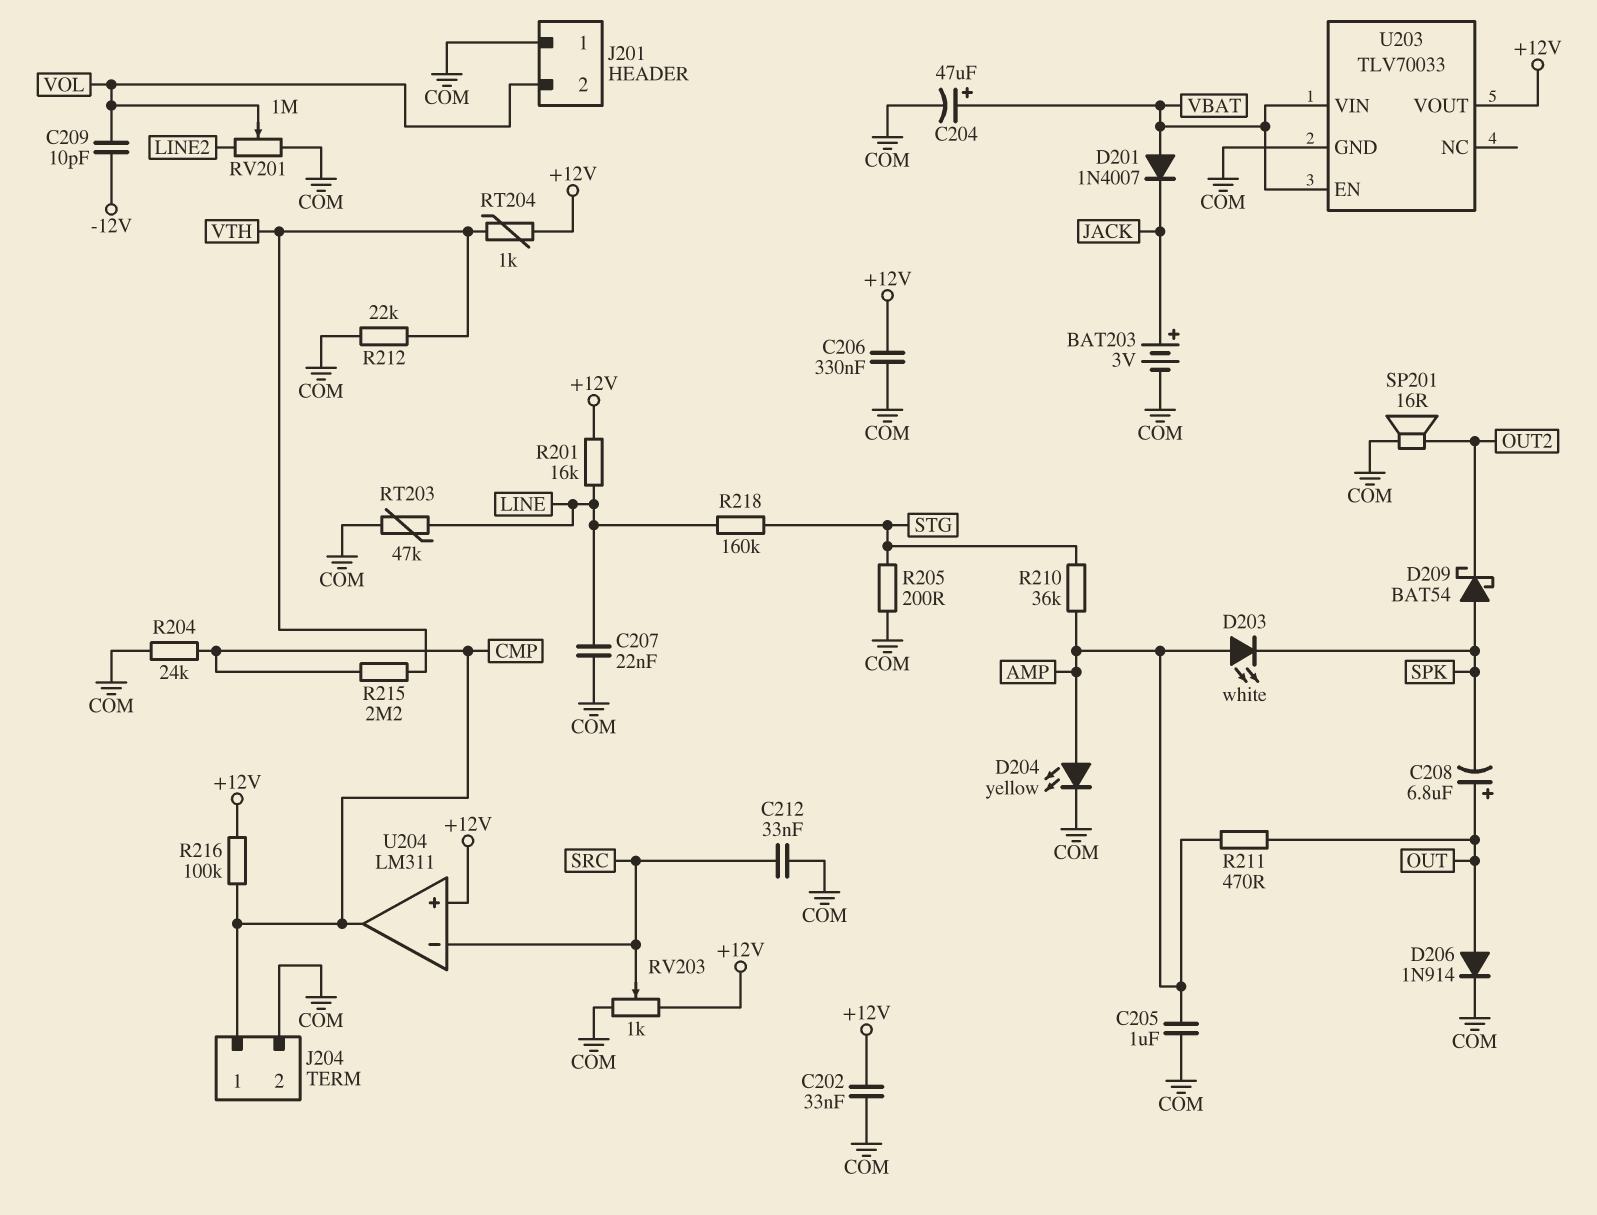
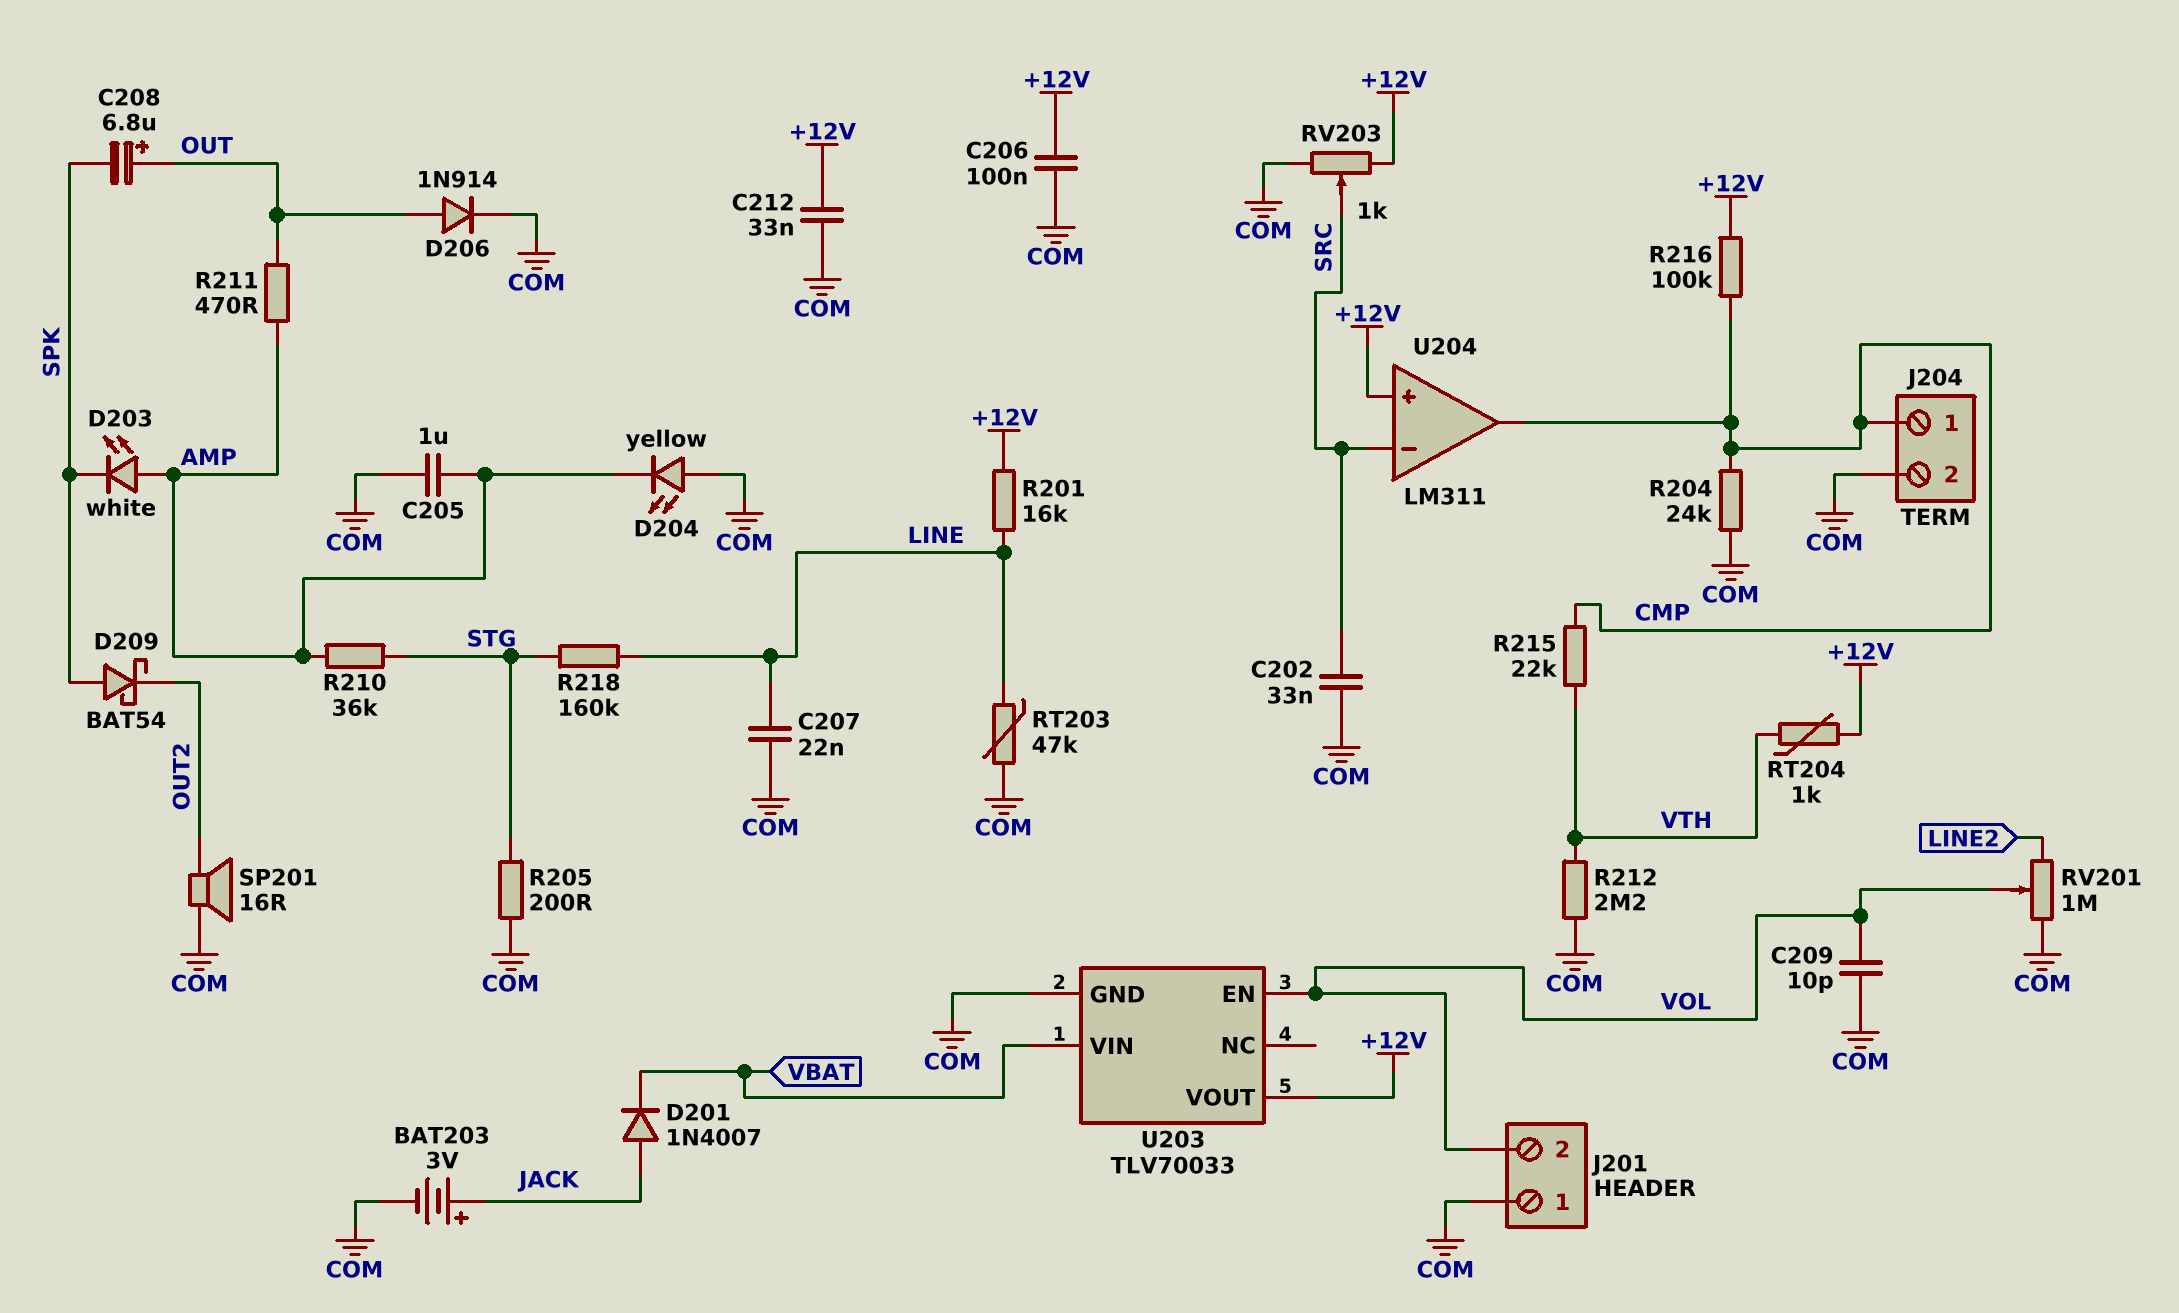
C202: 33nF (+12V, COM) -> 33nF (COM, SRC)
C204: 47uF (plus VBAT, minus COM) -> none
C206: 330nF (+12V, COM) -> 100nF (+12V, COM)
C209: 10pF (-12V, VOL) -> 10pF (COM, VOL)
C212: 33nF (COM, SRC) -> 33nF (+12V, COM)
D201: diode 1N4007 (A VBAT, K JACK) -> diode 1N4007 (A JACK, K VBAT)
D204: LED yellow (A AMP, K COM) -> LED yellow (A COM, K AMP)
R212: 22k (COM, VTH) -> 2.2M (COM, VTH)
R215: 2.2M (CMP, VTH) -> 22k (CMP, VTH)
U203 pin EN: VBAT -> VOL

